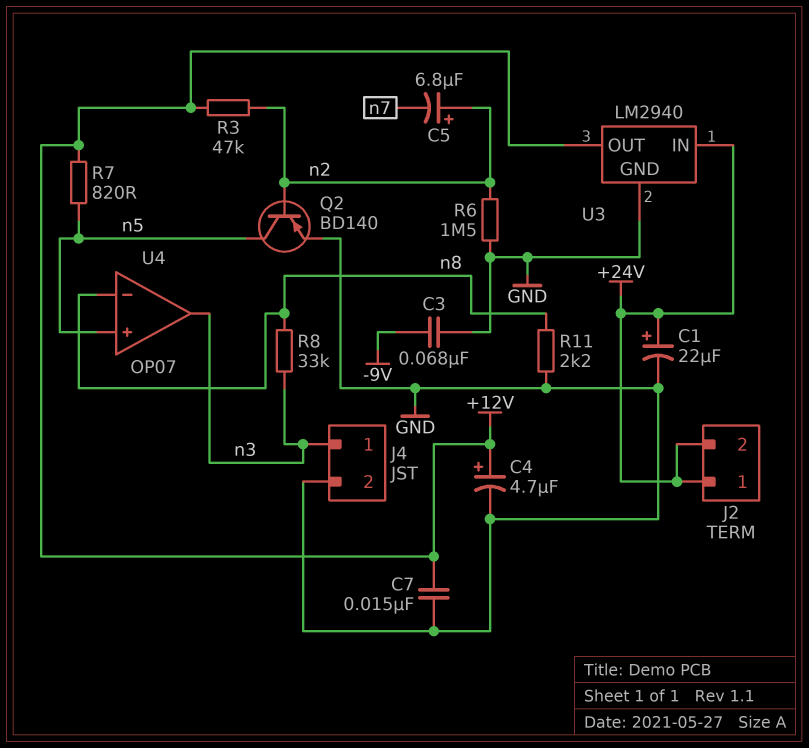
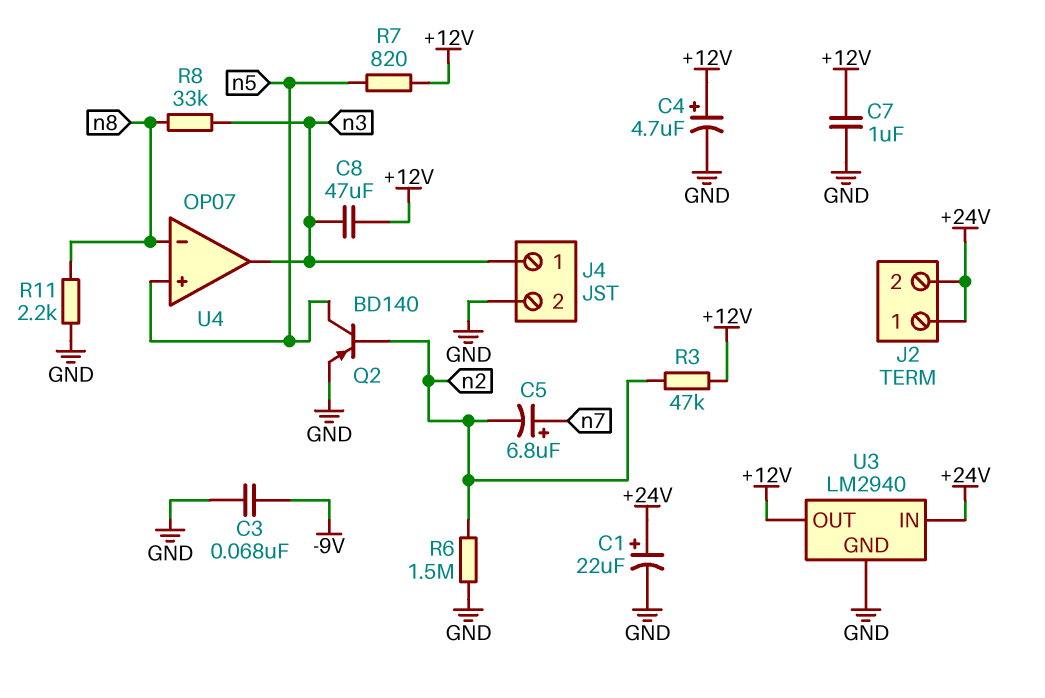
C5: 6.8uF (plus n2, minus n7) -> 6.8uF (plus n7, minus n2)
C7: 15nF (+12V, GND) -> 1uF (+12V, GND)
C8: none -> 47uF (+12V, n3)

